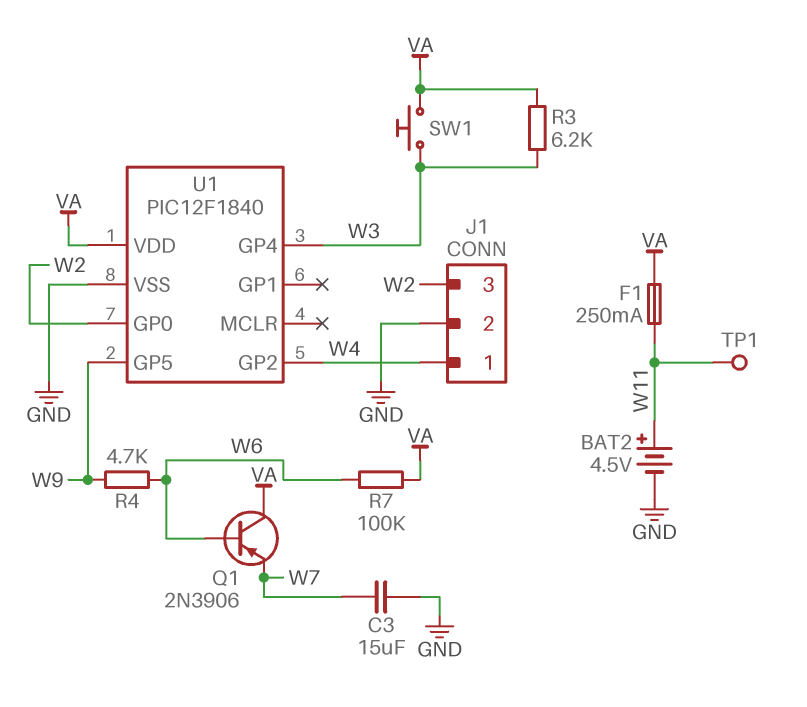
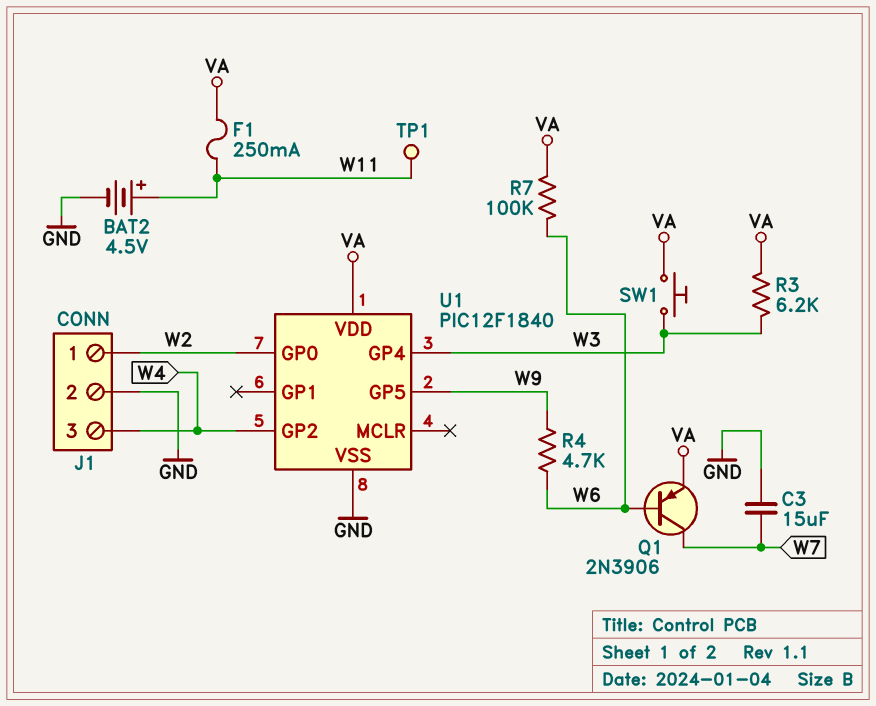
J1 pin 1: W4 -> W2
J1 pin 3: W2 -> W4
Q1: PNP 2N3906 (B W6, C VA, E W7) -> PNP 2N3906 (B W6, C W7, E VA)

